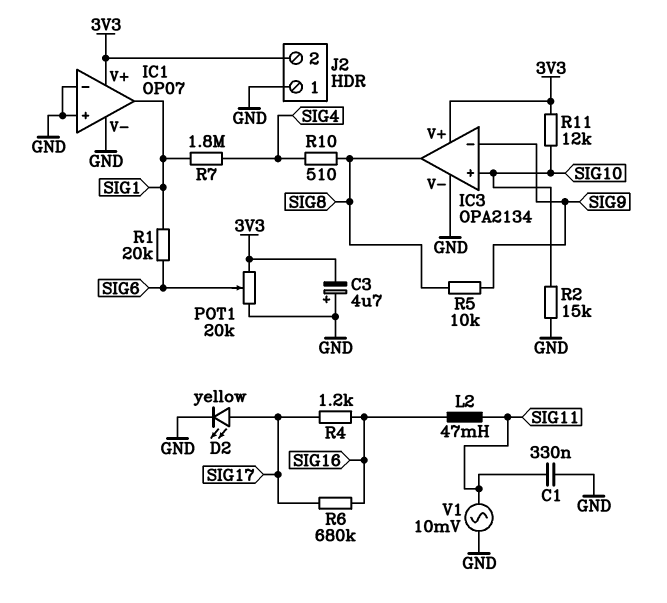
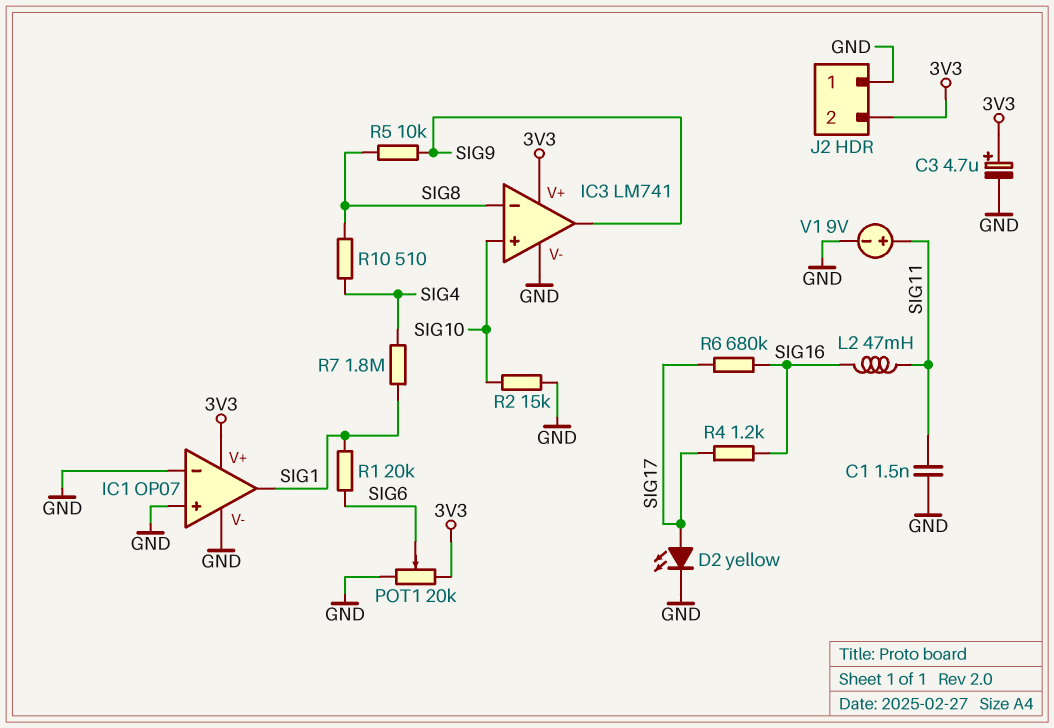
C1: 330nF (GND, SIG11) -> 1.5nF (GND, SIG11)
C3: 4.7uF (plus GND, minus 3V3) -> 4.7uF (plus 3V3, minus GND)
IC3: OPA2134 -> LM741
IC3 pin in-: SIG9 -> SIG8
IC3 pin out: SIG8 -> SIG9
R11: 12k (3V3, SIG10) -> none
V1: AC 10mV (GND, SIG11) -> 9V (plus SIG11, minus GND)

